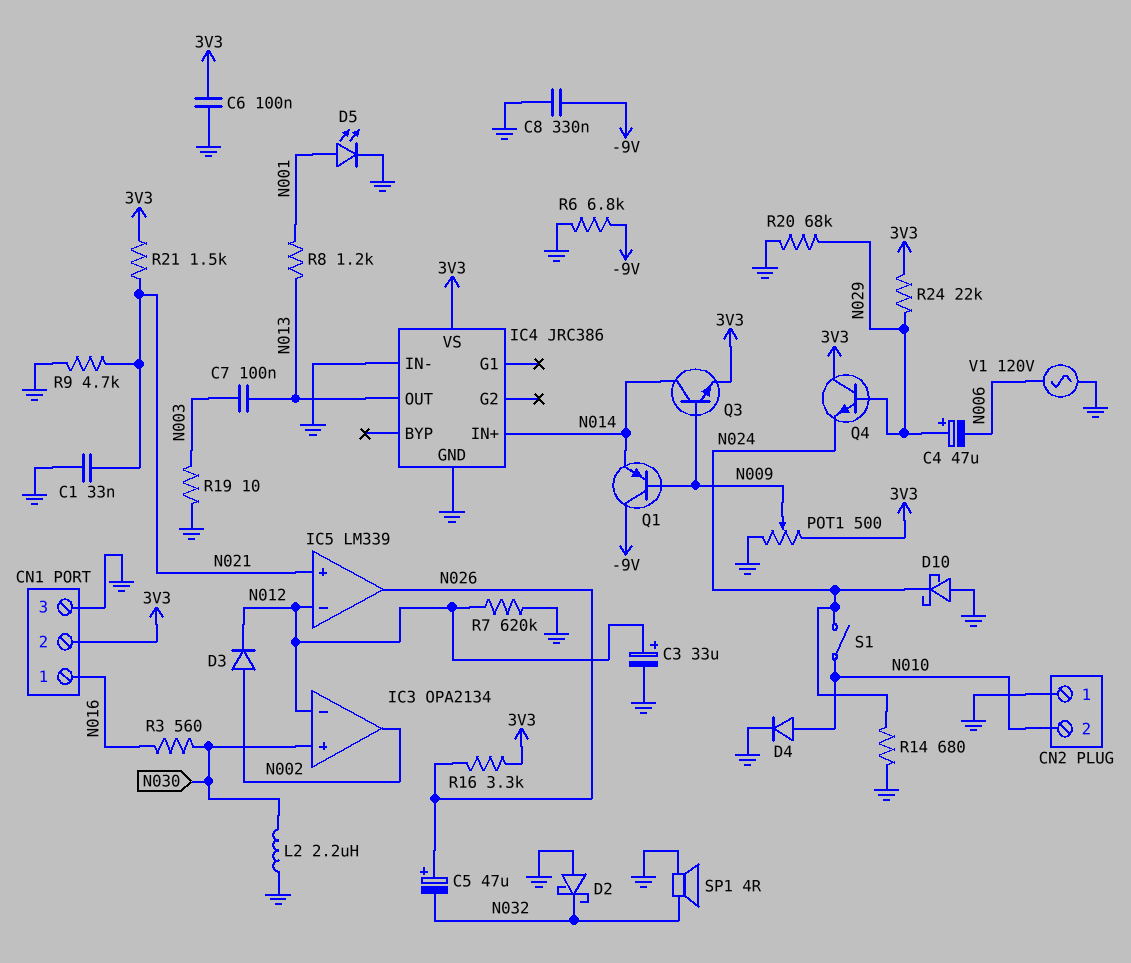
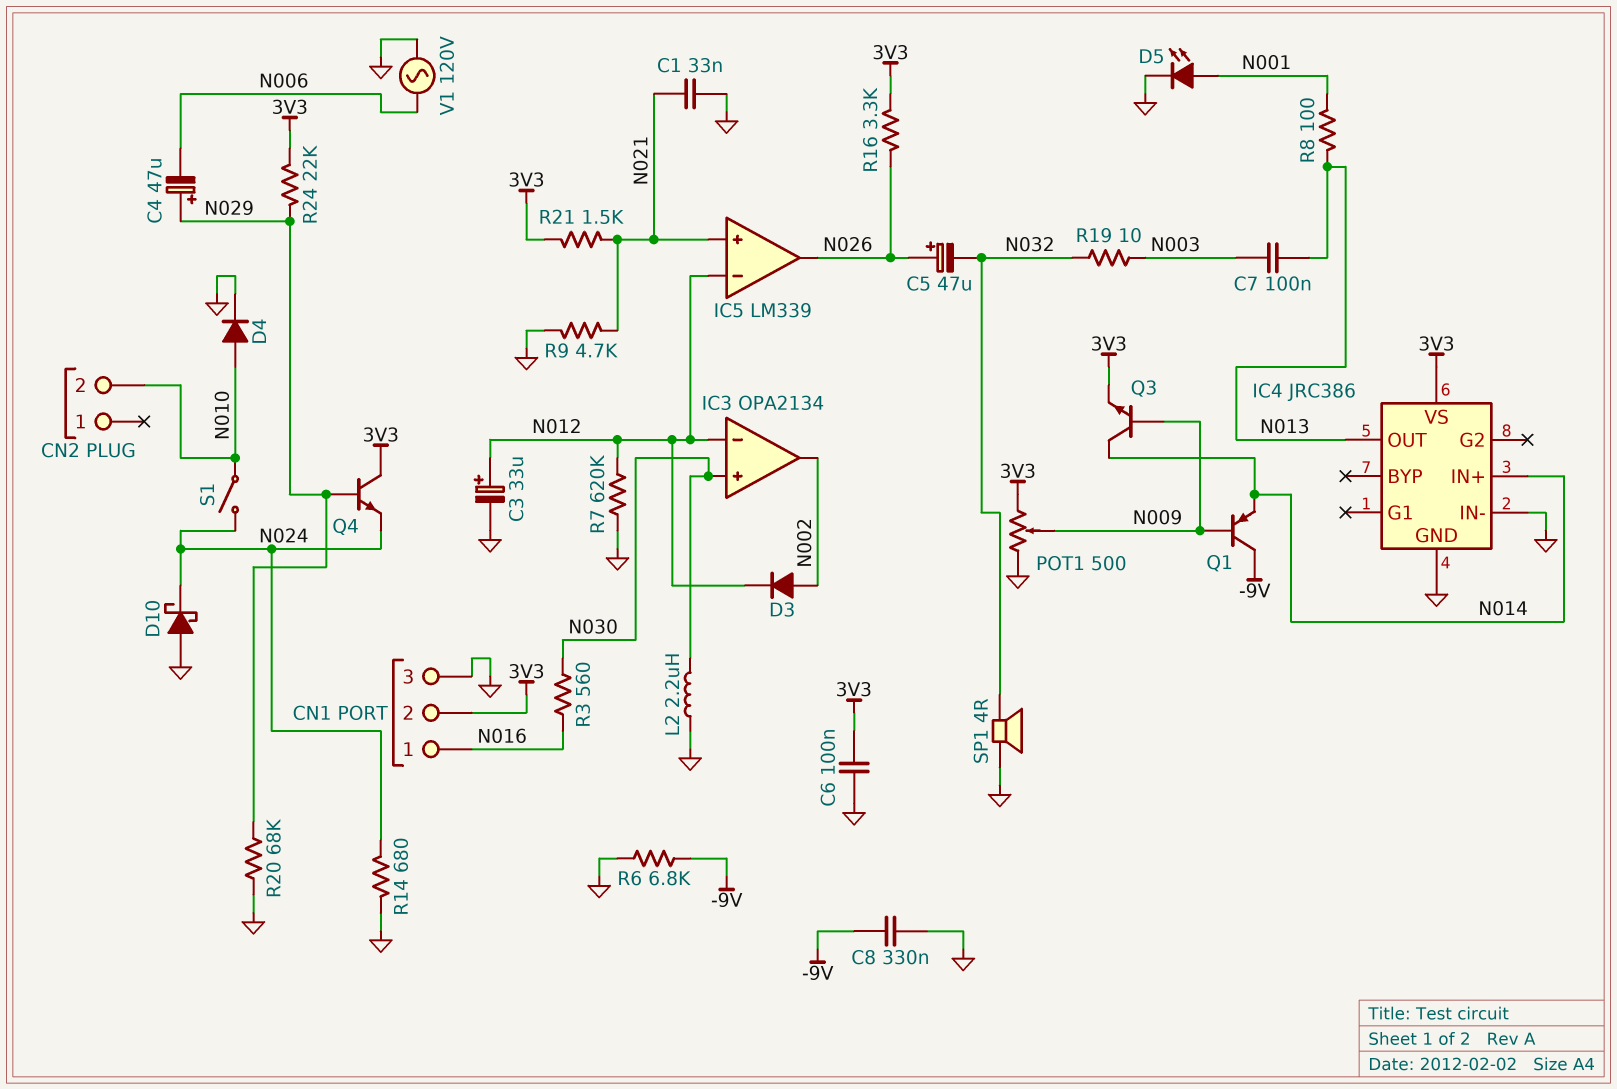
CN2 pin 1: GND -> none
D2: schottky (A GND, K N032) -> none
R8: 1.2k (N001, N013) -> 100 (N001, N013)
R19: 10 (GND, N003) -> 10 (N003, N032)

